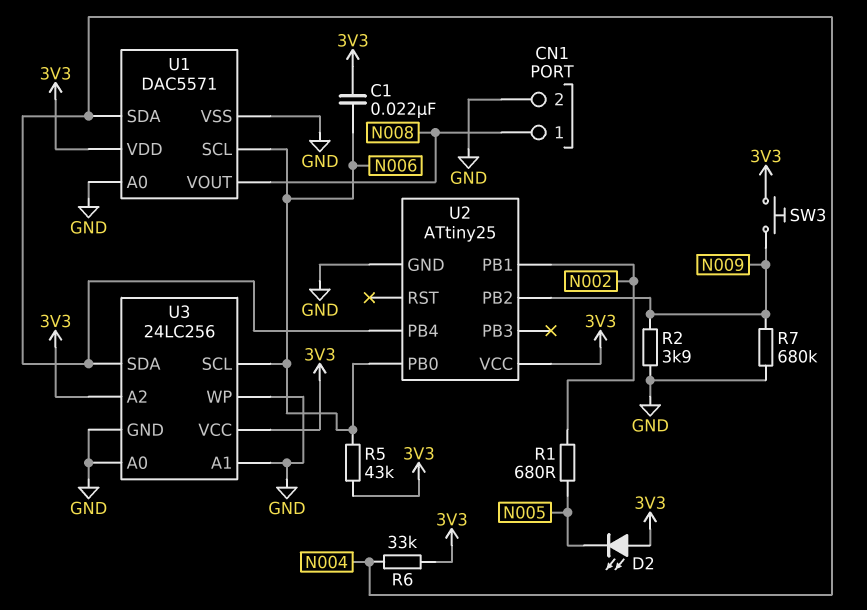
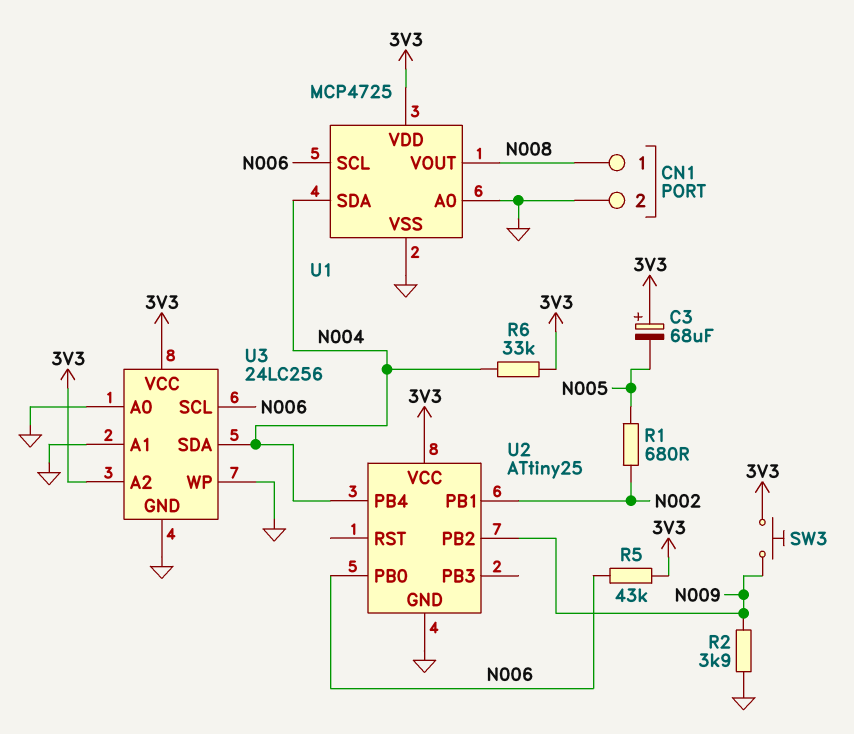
C1: 22nF (3V3, N006) -> none
C3: none -> 68uF (plus 3V3, minus N005)
D2: LED (A 3V3, K N005) -> none
R7: 680k (GND, N009) -> none
U1: DAC5571 -> MCP4725

